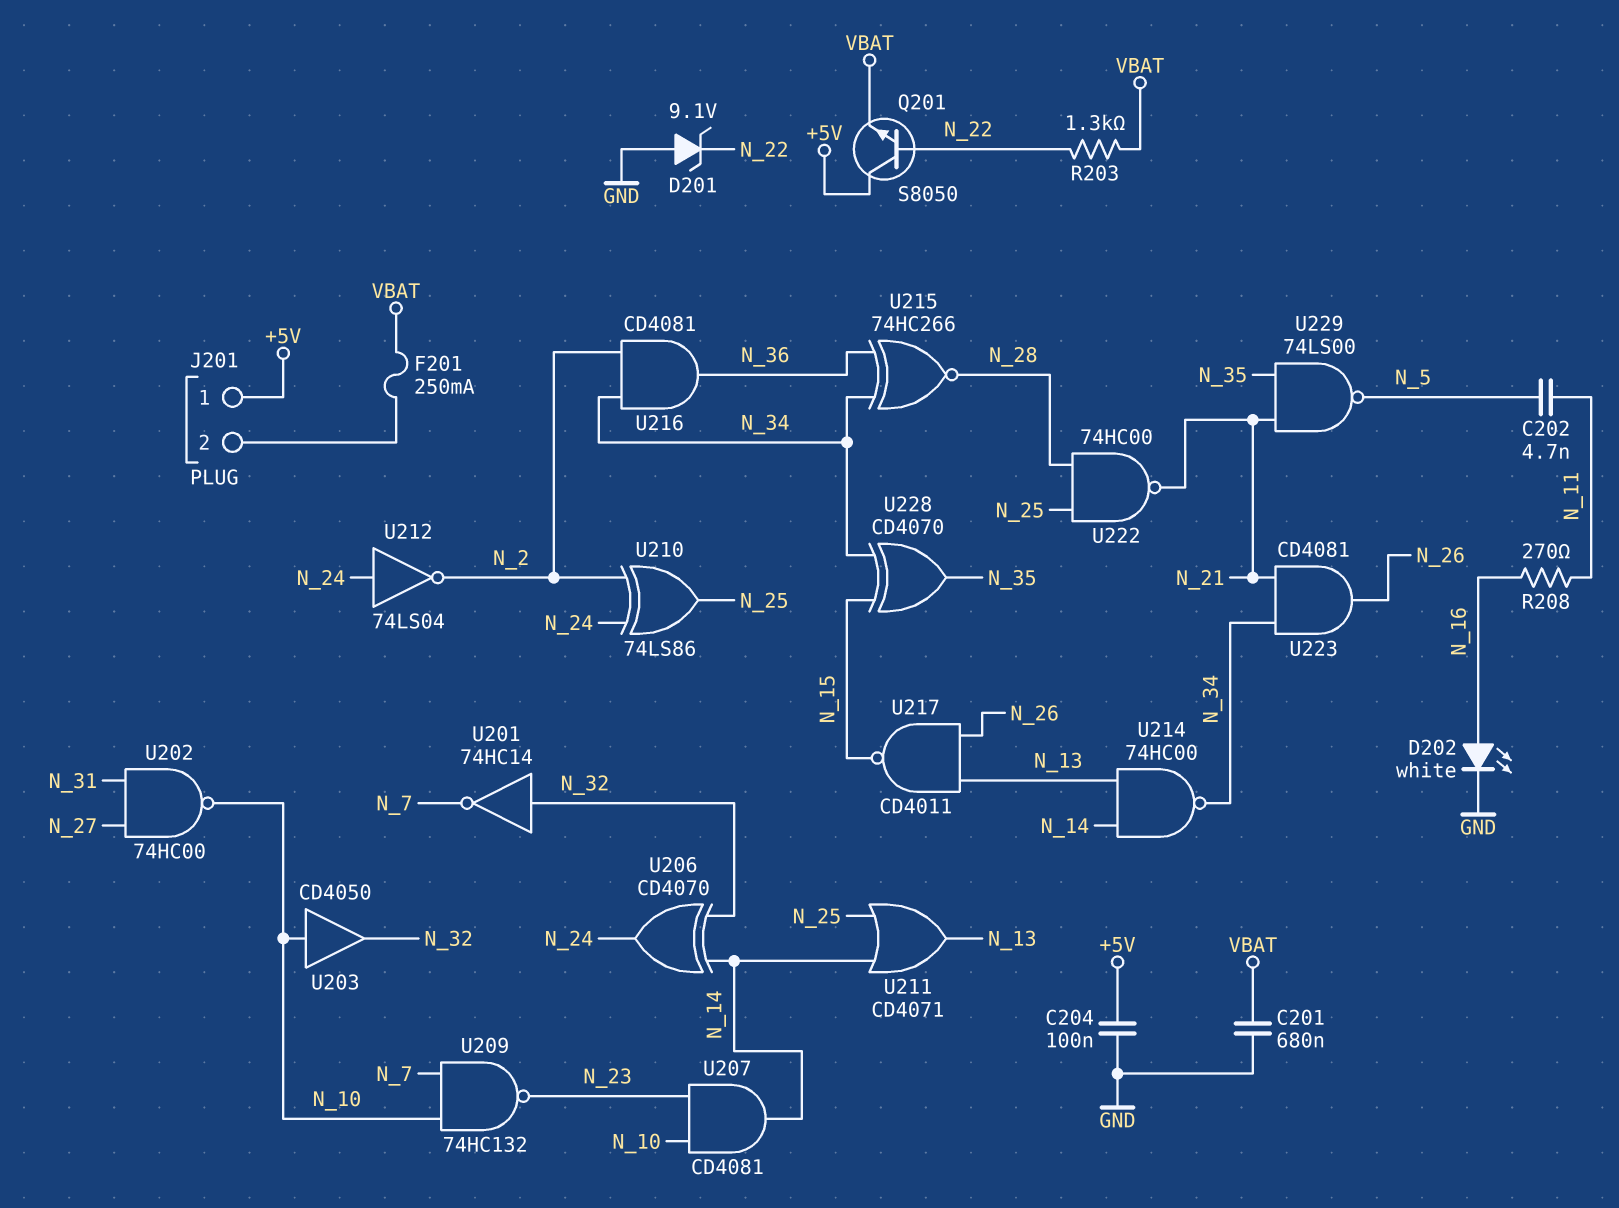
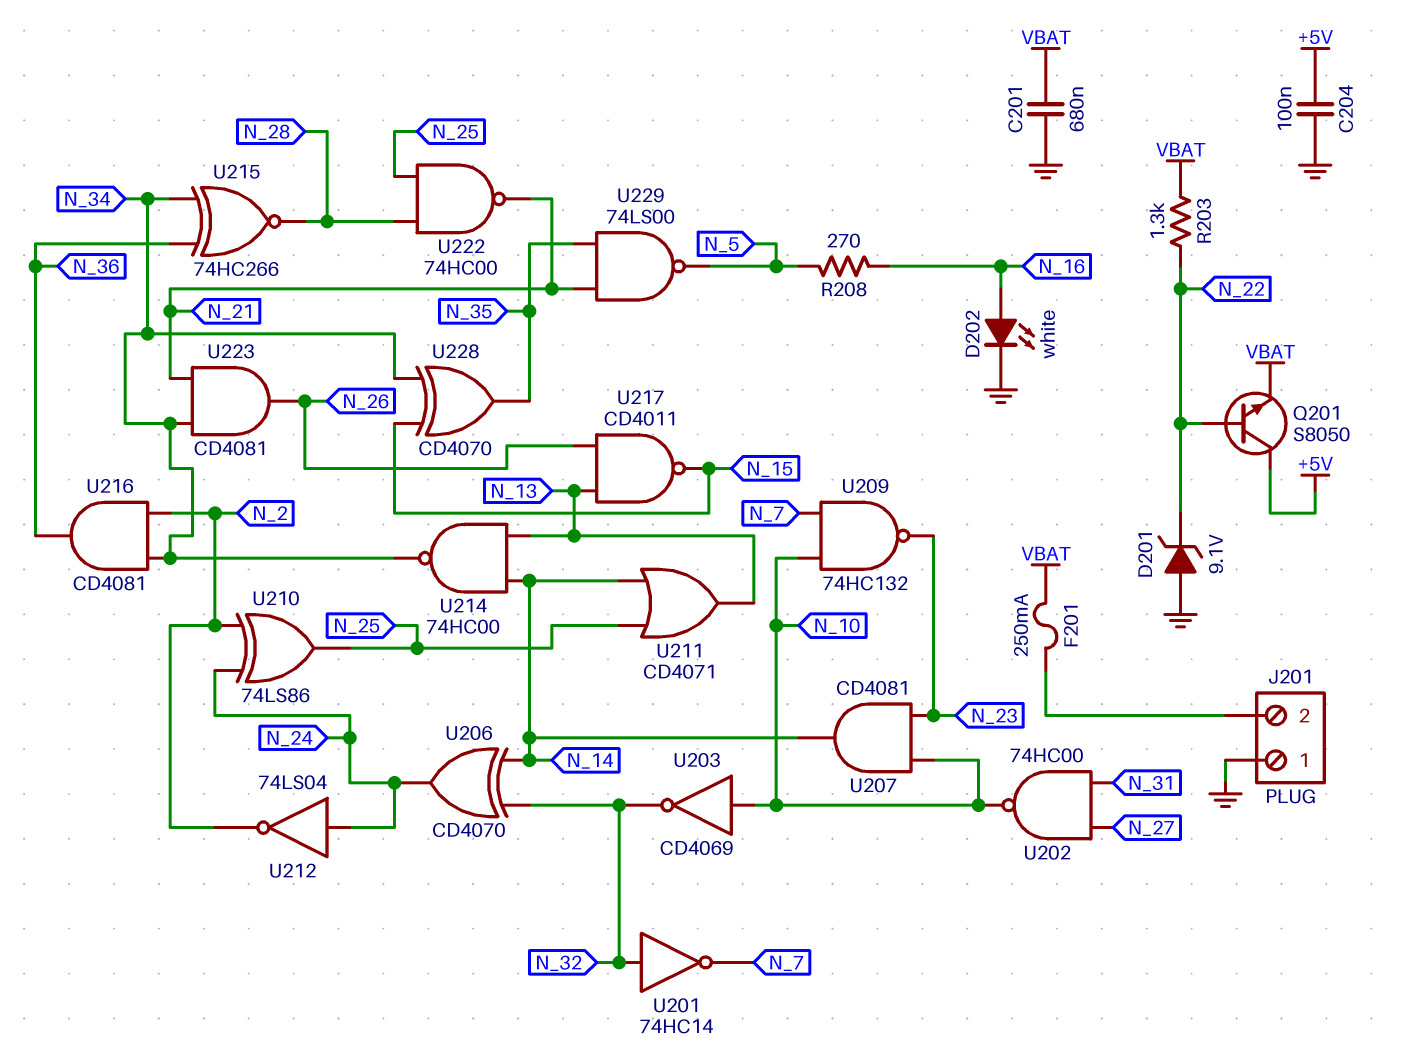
C202: 4.7nF (N_5, N_11) -> none
J201 pin 1: +5V -> GND
R208: 270 (N_11, N_16) -> 270 (N_5, N_16)
U203: buffer CD4050 (in N_10, out N_32) -> NOT CD4069 (in N_10, out N_32)

